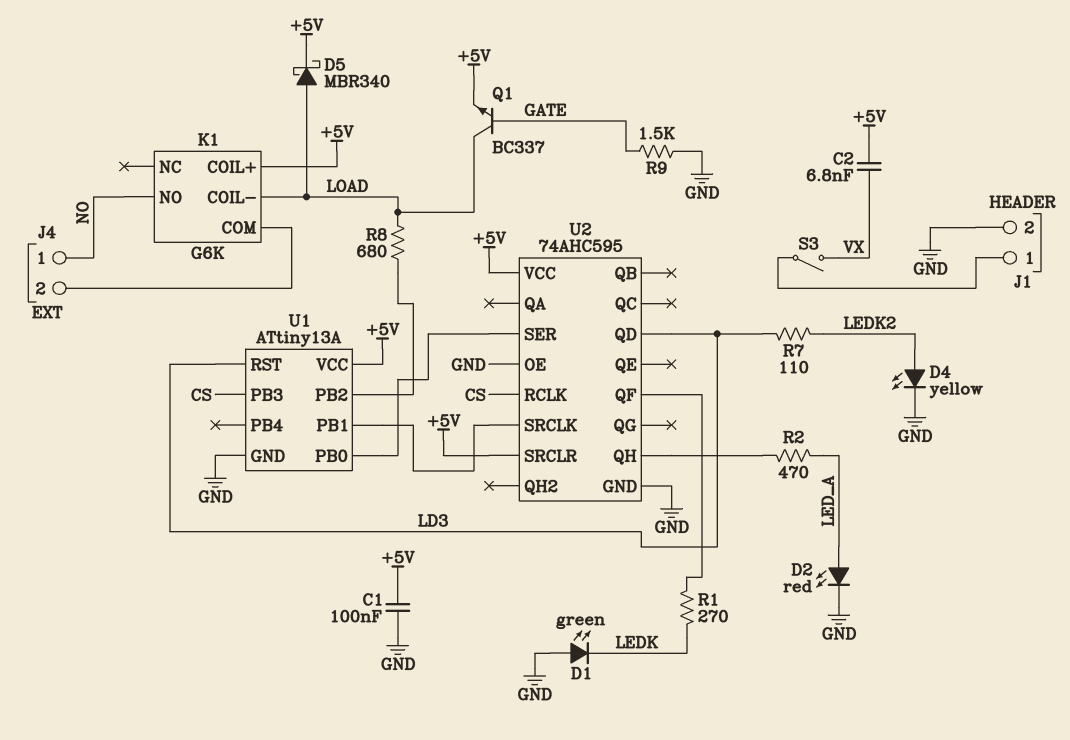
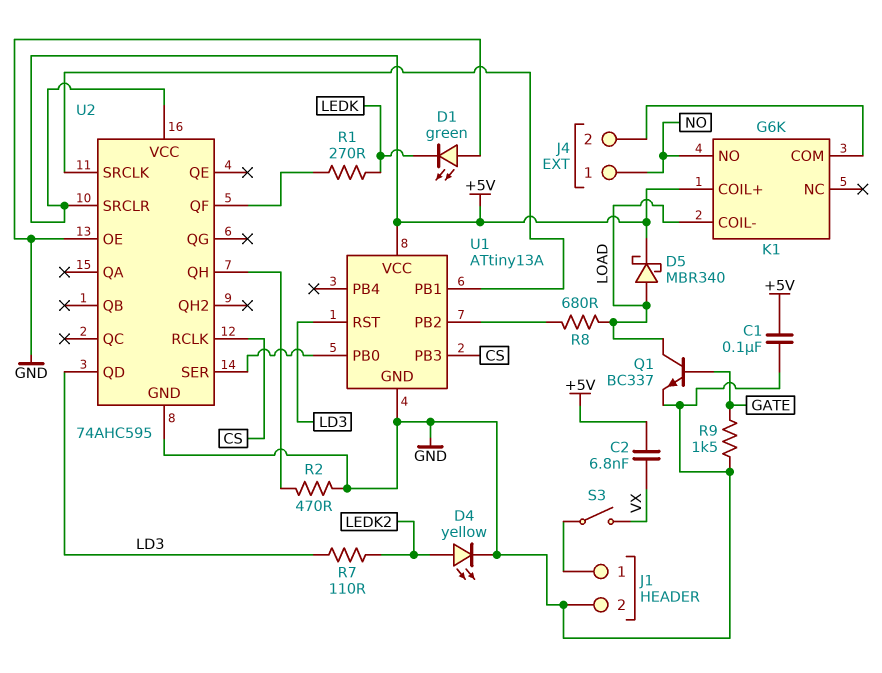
D2: LED red (A LED_A, K GND) -> none
Q1: NPN BC337 (B GATE, C LOAD, E +5V) -> NPN BC337 (B GATE, C LOAD, E GND)
R2: 470 (LED_A, U2/QH) -> 470 (GND, U2/QH)

